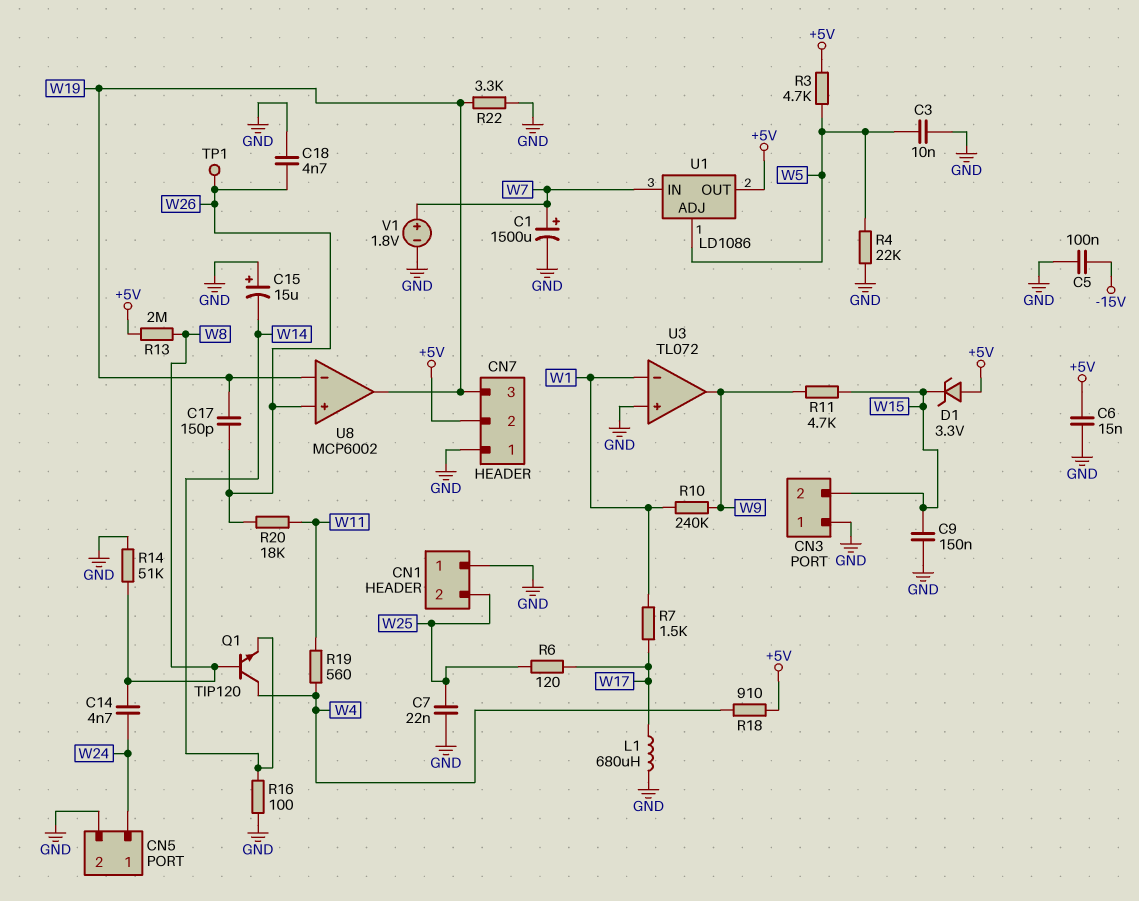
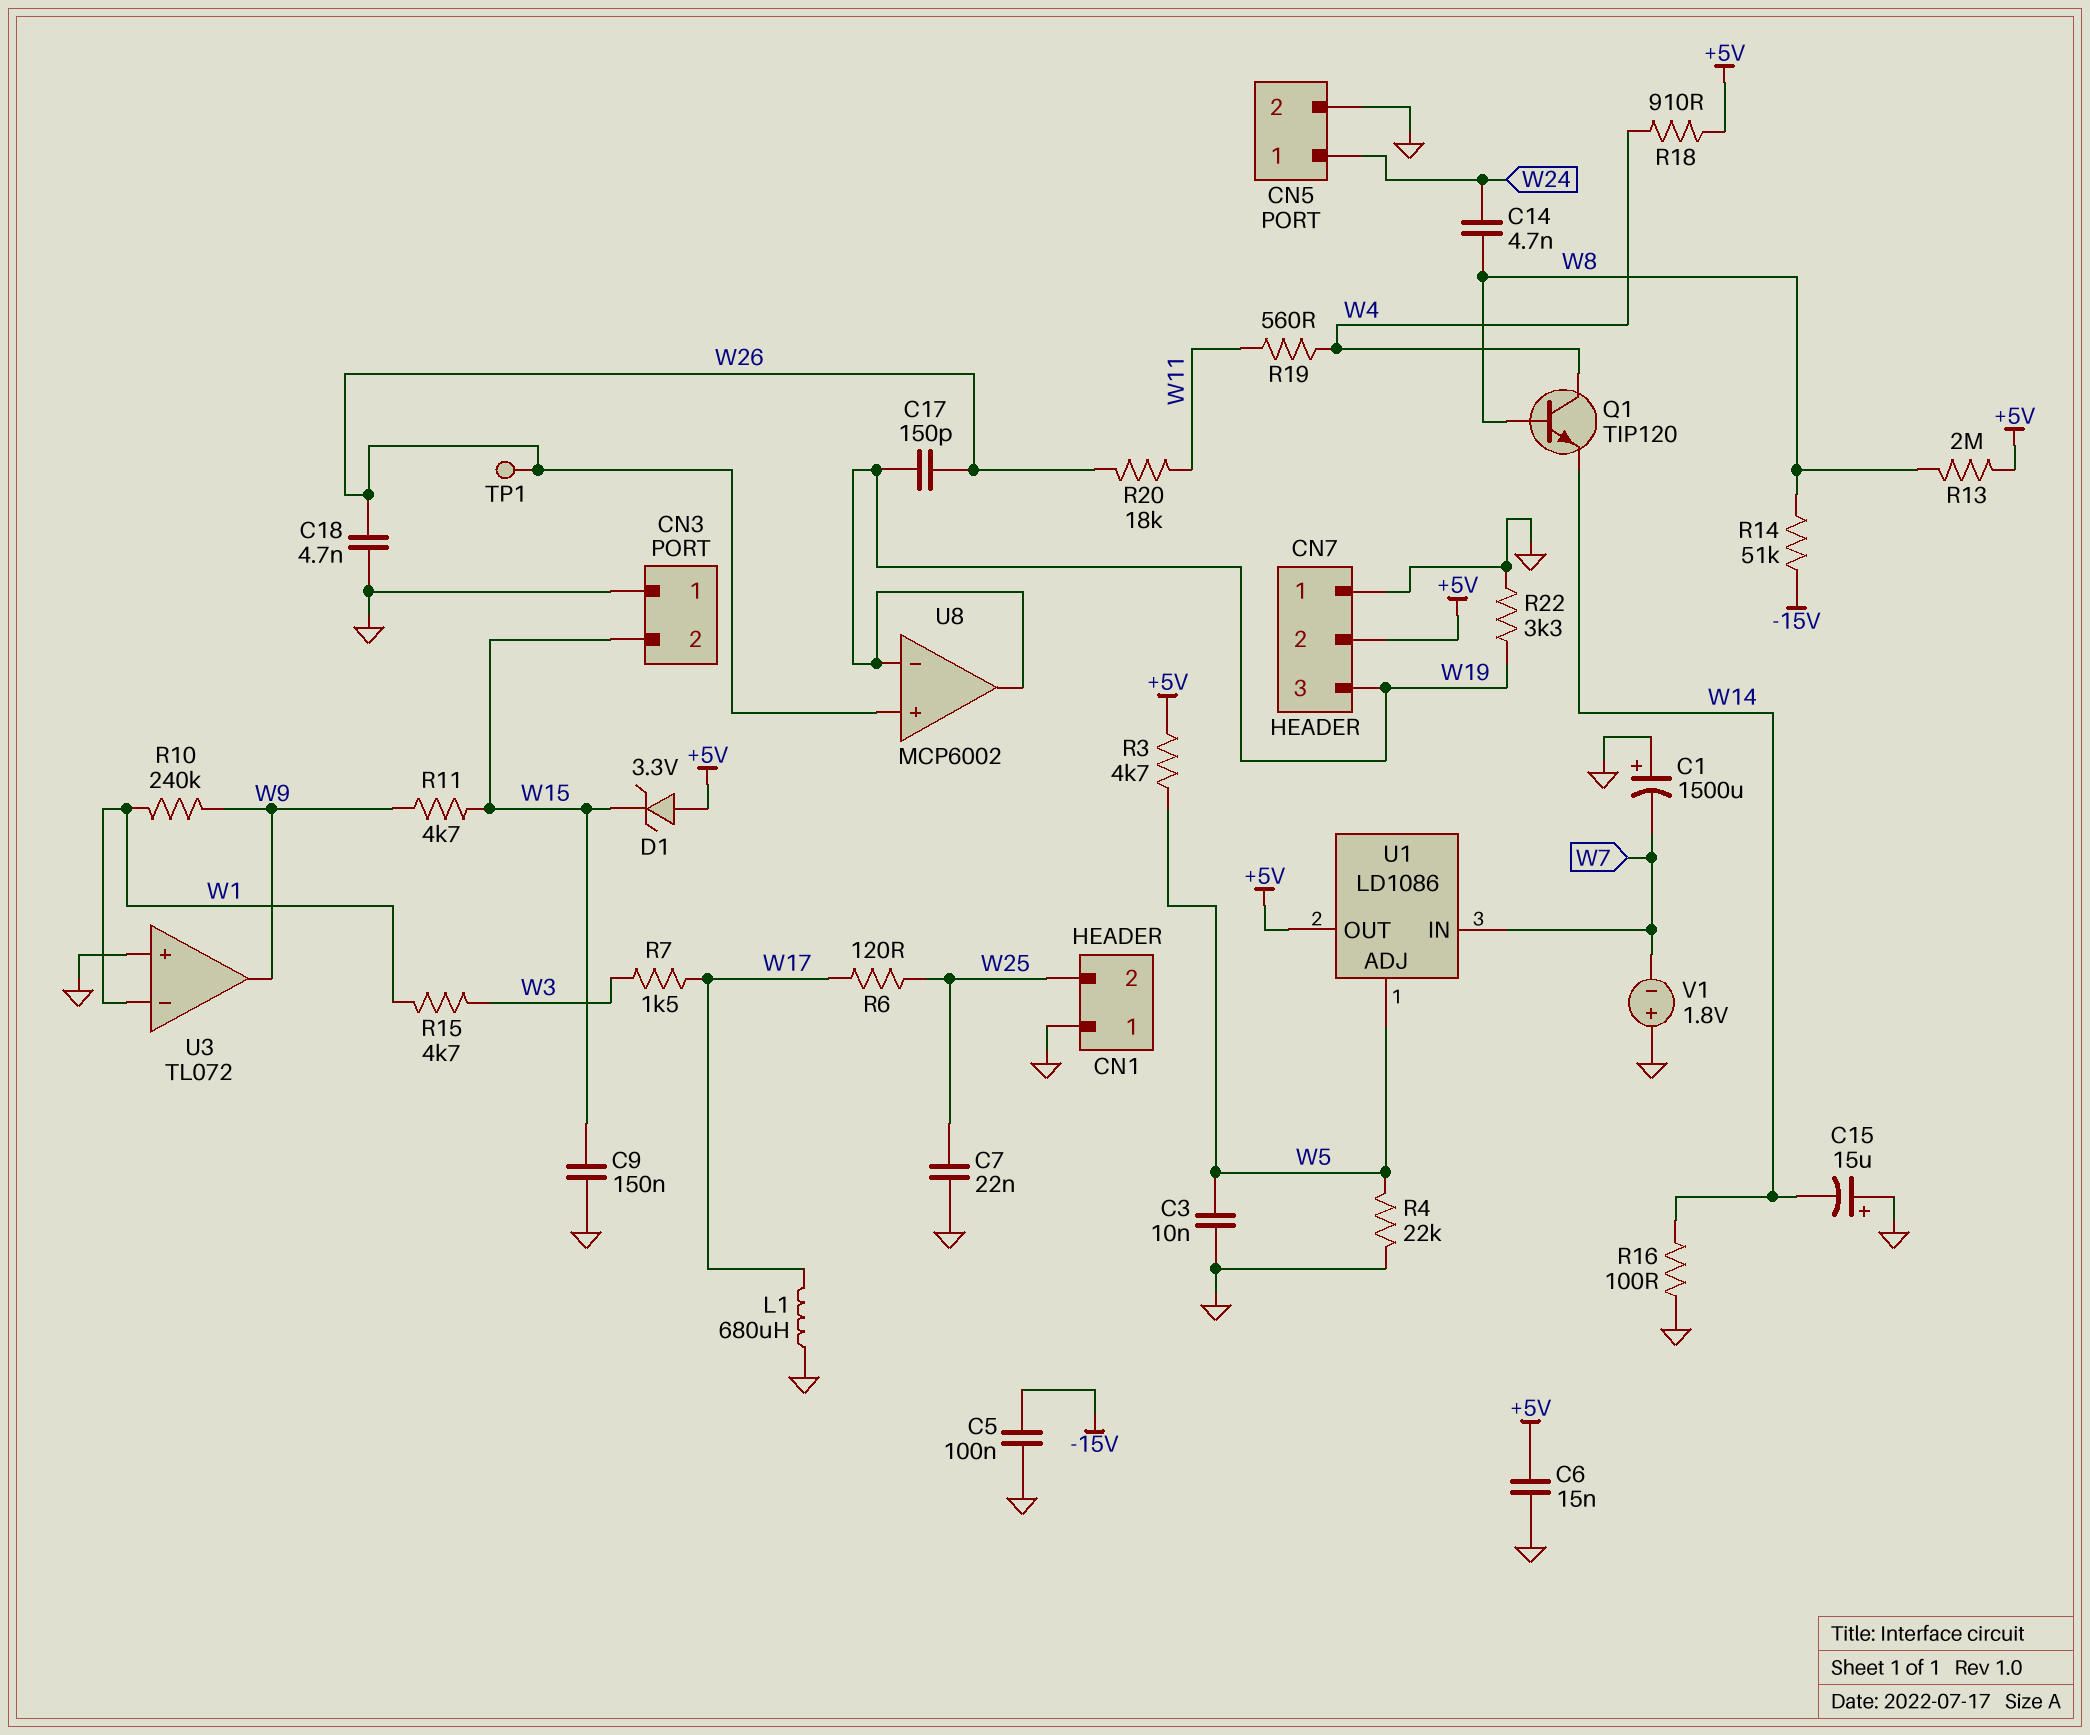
C1: 1500uF (plus W7, minus GND) -> 1500uF (plus GND, minus W7)
R7: 1.5k (W1, W17) -> 1.5k (W3, W17)
R14: 51k (GND, W8) -> 51k (-15V, W8)
R15: none -> 4.7k (W1, W3)
V1: 1.8V (plus W7, minus GND) -> 1.8V (plus GND, minus W7)

